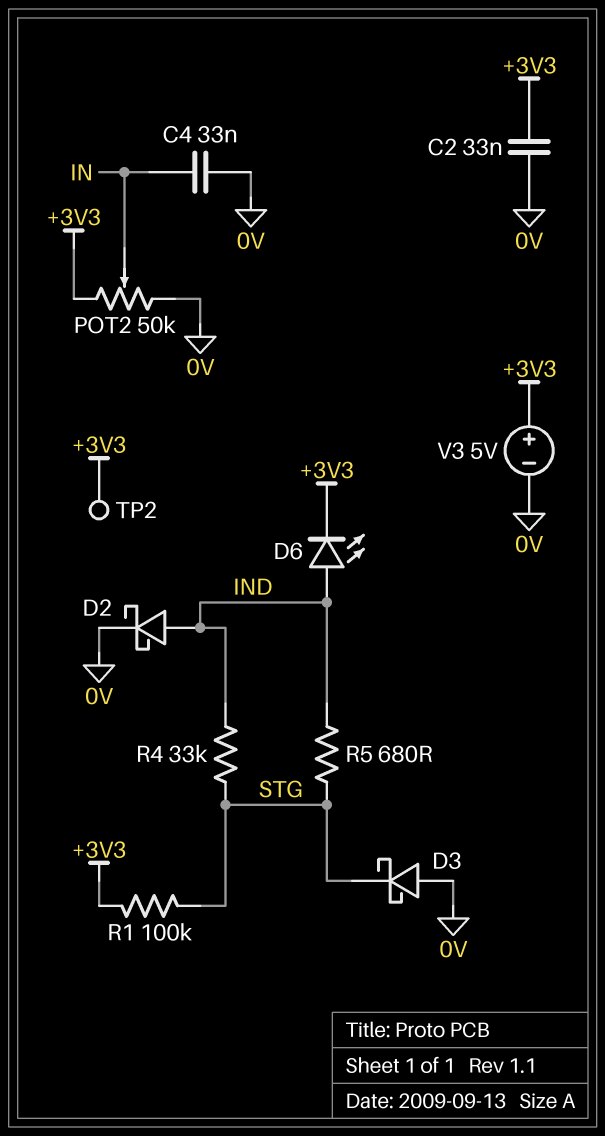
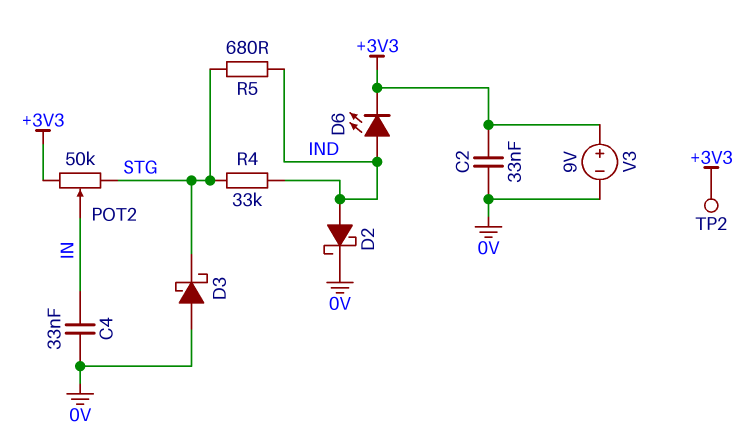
POT2: 50k (+3V3, 0V, wiper IN) -> 50k (+3V3, STG, wiper IN)
R1: 100k (+3V3, STG) -> none
V3: 5V (plus +3V3, minus 0V) -> 9V (plus +3V3, minus 0V)

